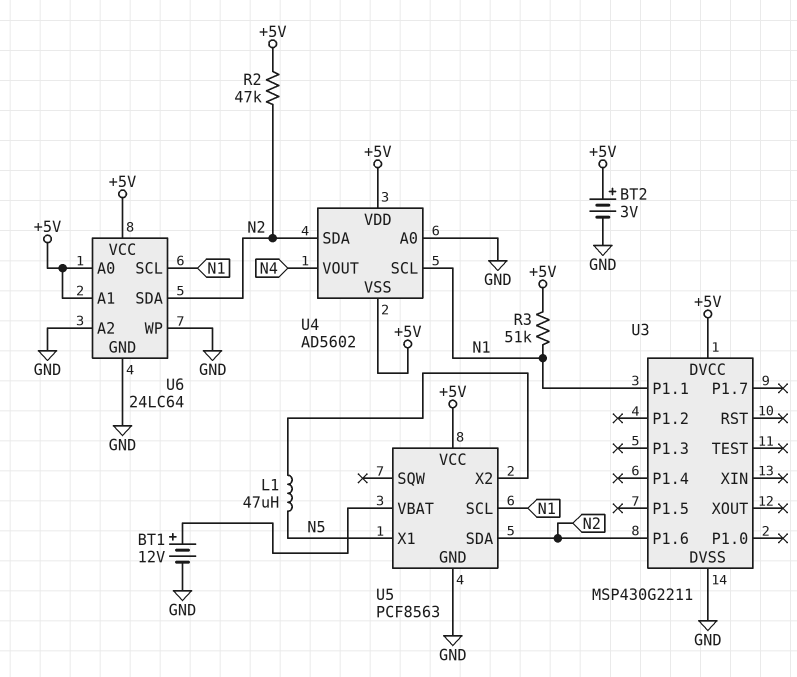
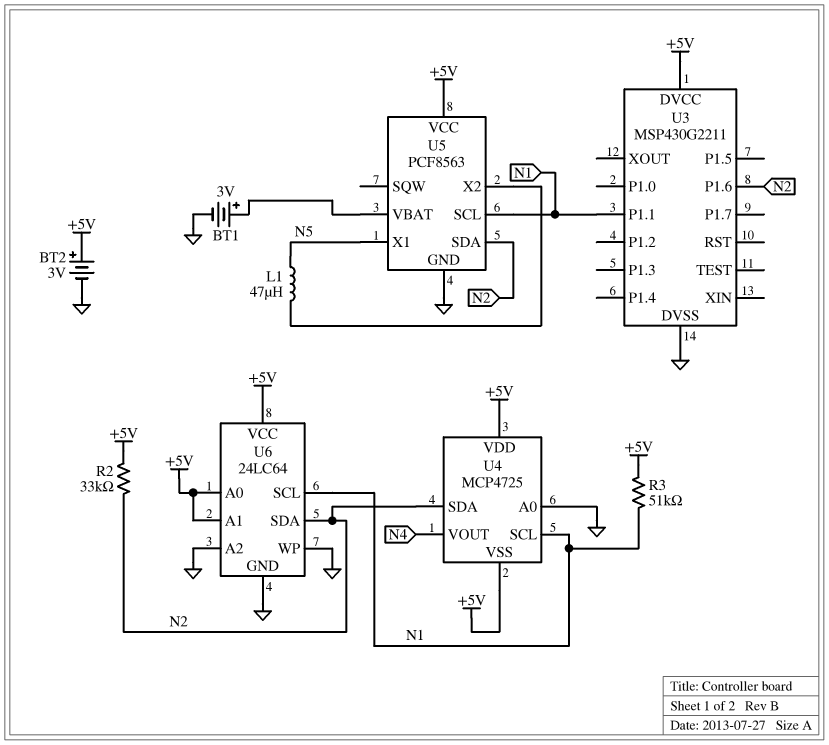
BT1: 12V (plus U5/VBAT, minus GND) -> 3V (plus U5/VBAT, minus GND)
R2: 47k (+5V, N2) -> 33k (+5V, N2)
U4: AD5602 -> MCP4725

